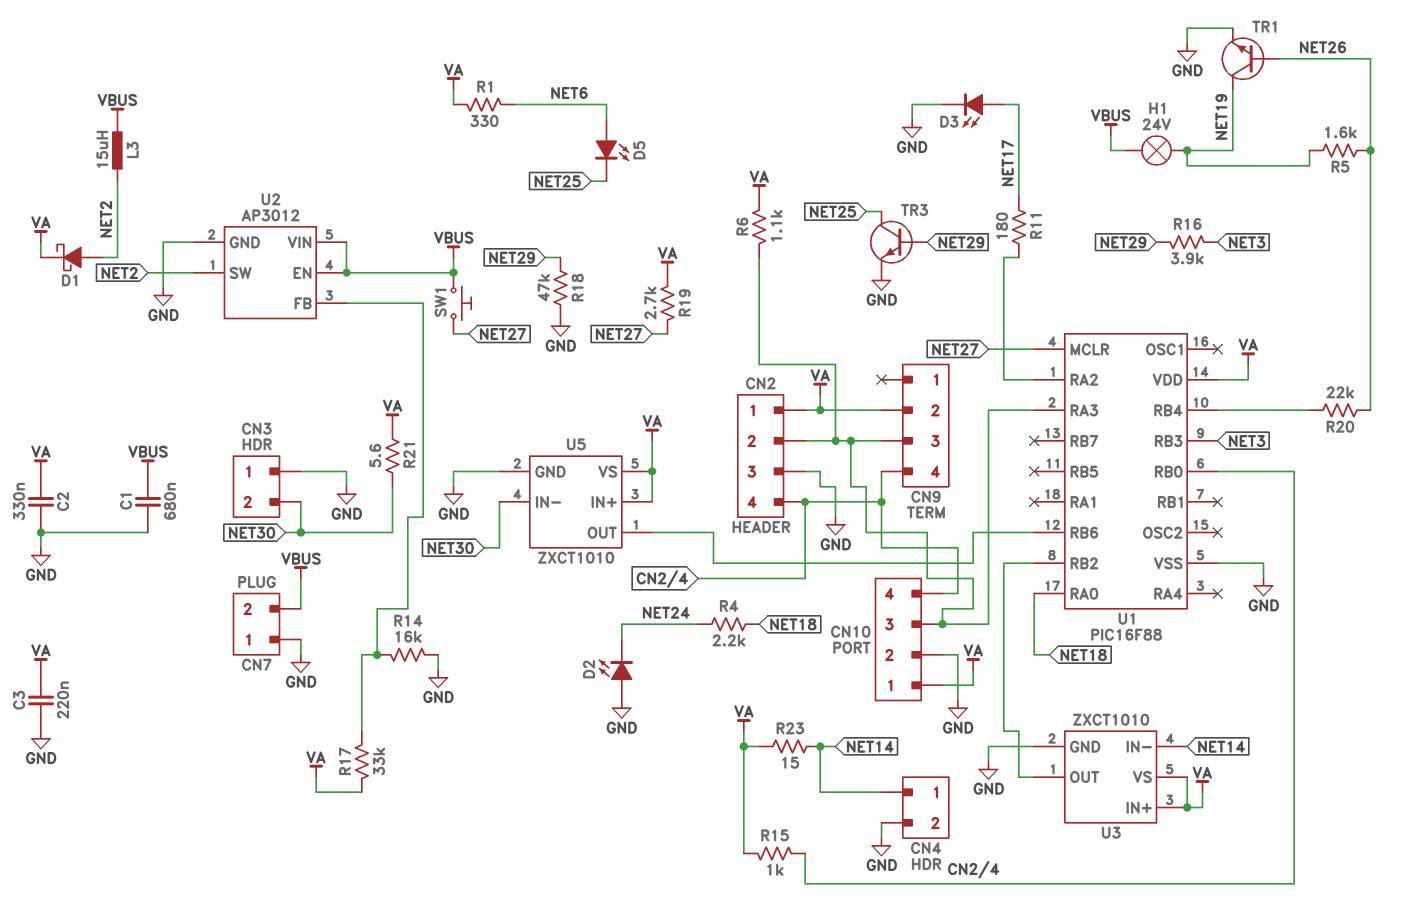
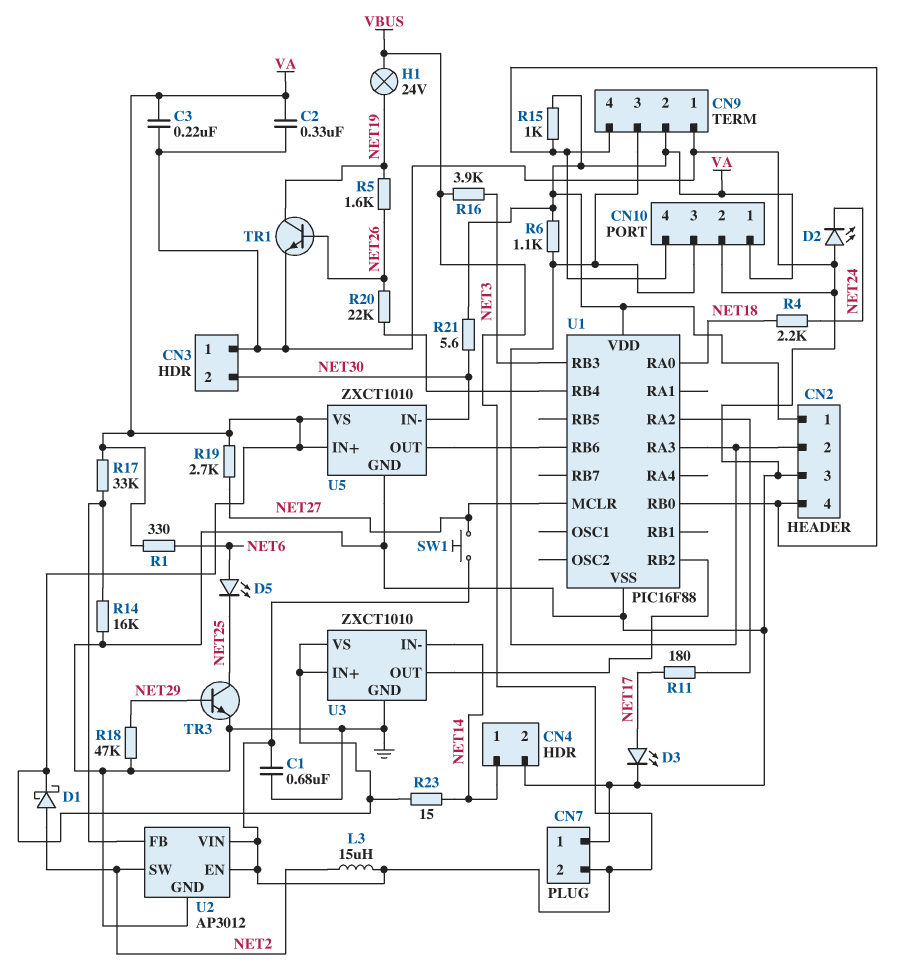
CN9 pin 1: none -> GND
R16: 3.9k (NET3, NET29) -> 3.9k (NET3, VBUS)

